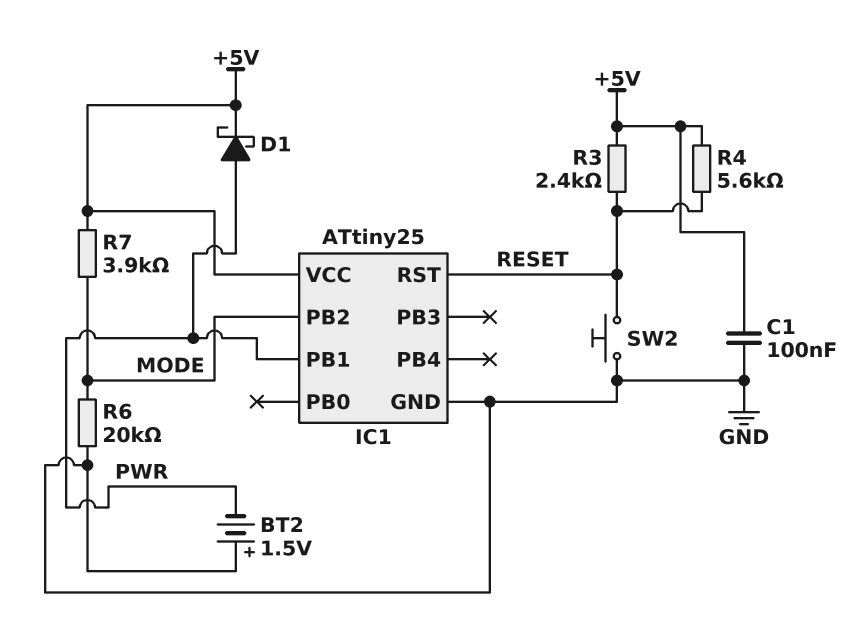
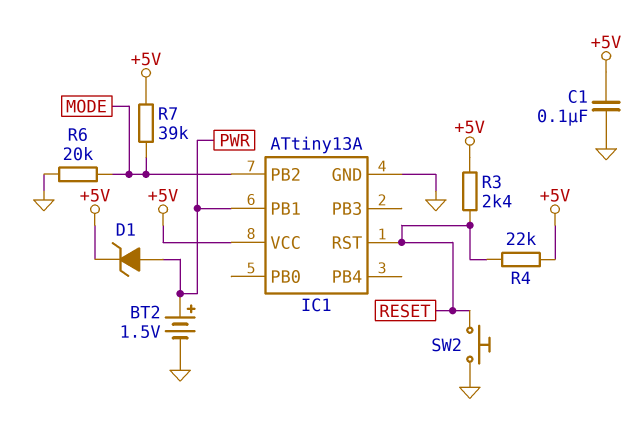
BT2: 1.5V (plus GND, minus PWR) -> 1.5V (plus PWR, minus GND)
D1: schottky (A PWR, K +5V) -> zener (A PWR, K +5V)
IC1: ATtiny25 -> ATtiny13A
R4: 5.6k (+5V, RESET) -> 22k (+5V, RESET)
R7: 3.9k (+5V, MODE) -> 39k (+5V, MODE)

